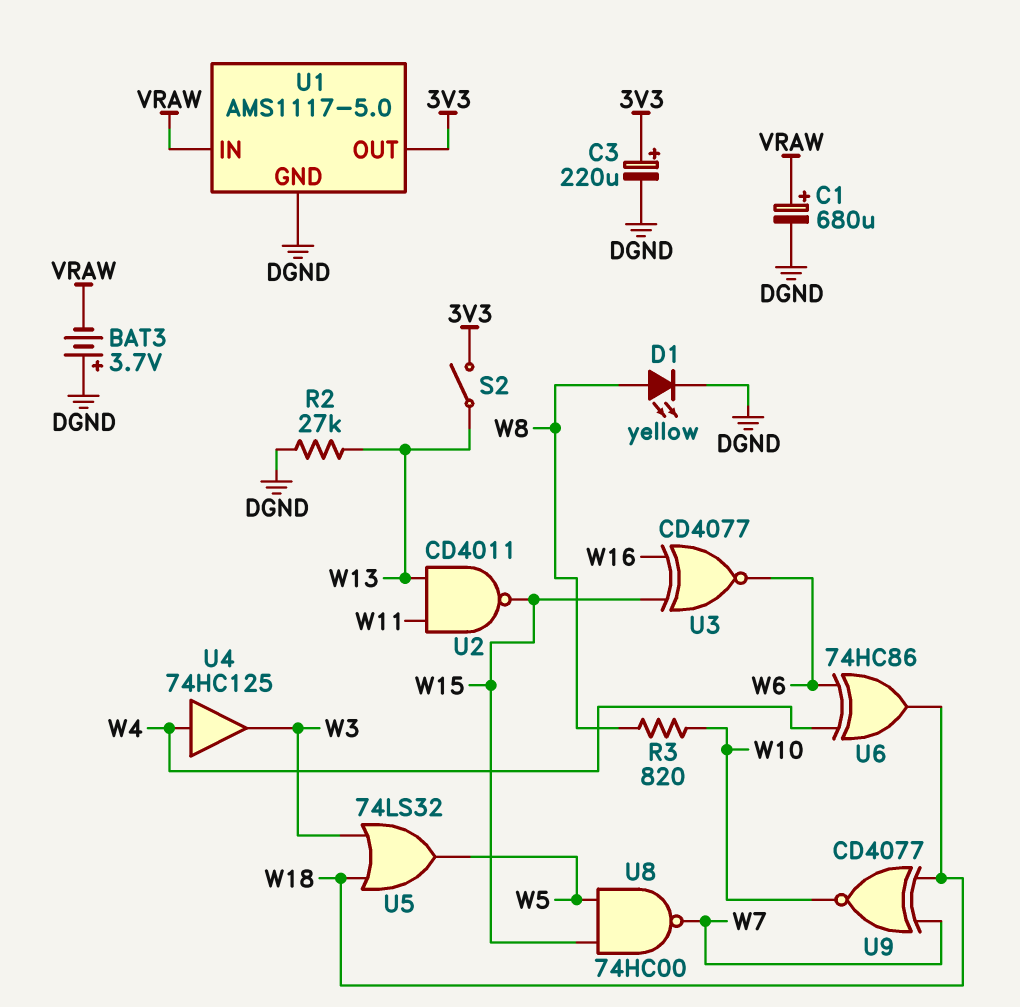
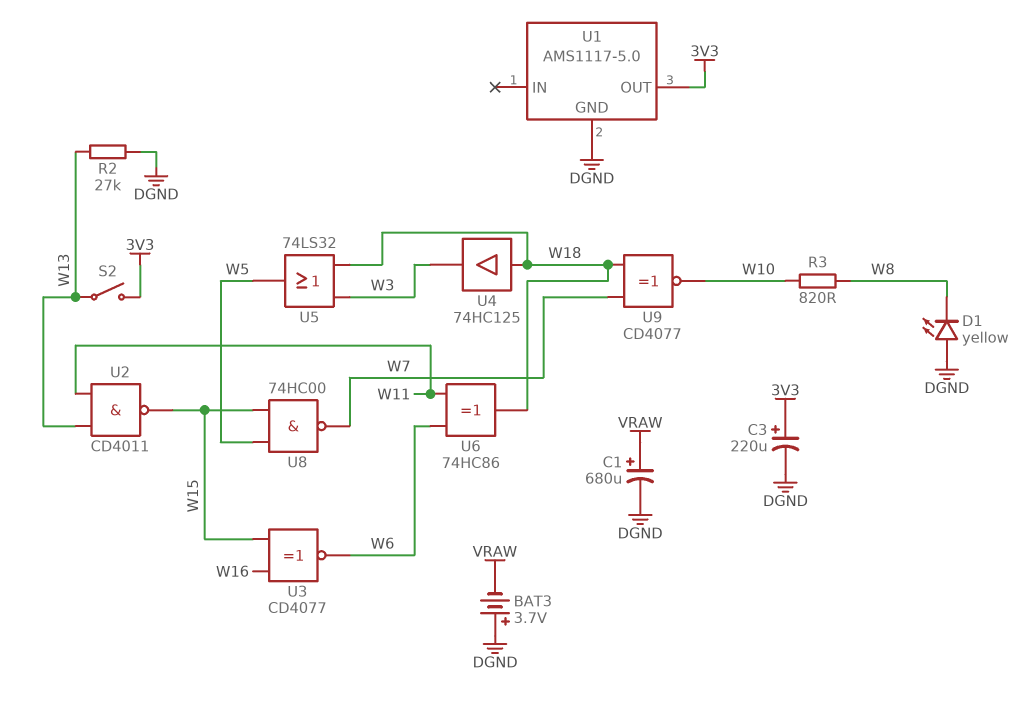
D1: LED yellow (A W8, K DGND) -> LED yellow (A DGND, K W8)
U1 pin IN: VRAW -> none
U4: buffer 74HC125 (in W4, out W3) -> buffer 74HC125 (in W18, out W3)
U6: XOR 74HC86 (in W4, in W6, out W18) -> XOR 74HC86 (in W6, in W11, out W18)

